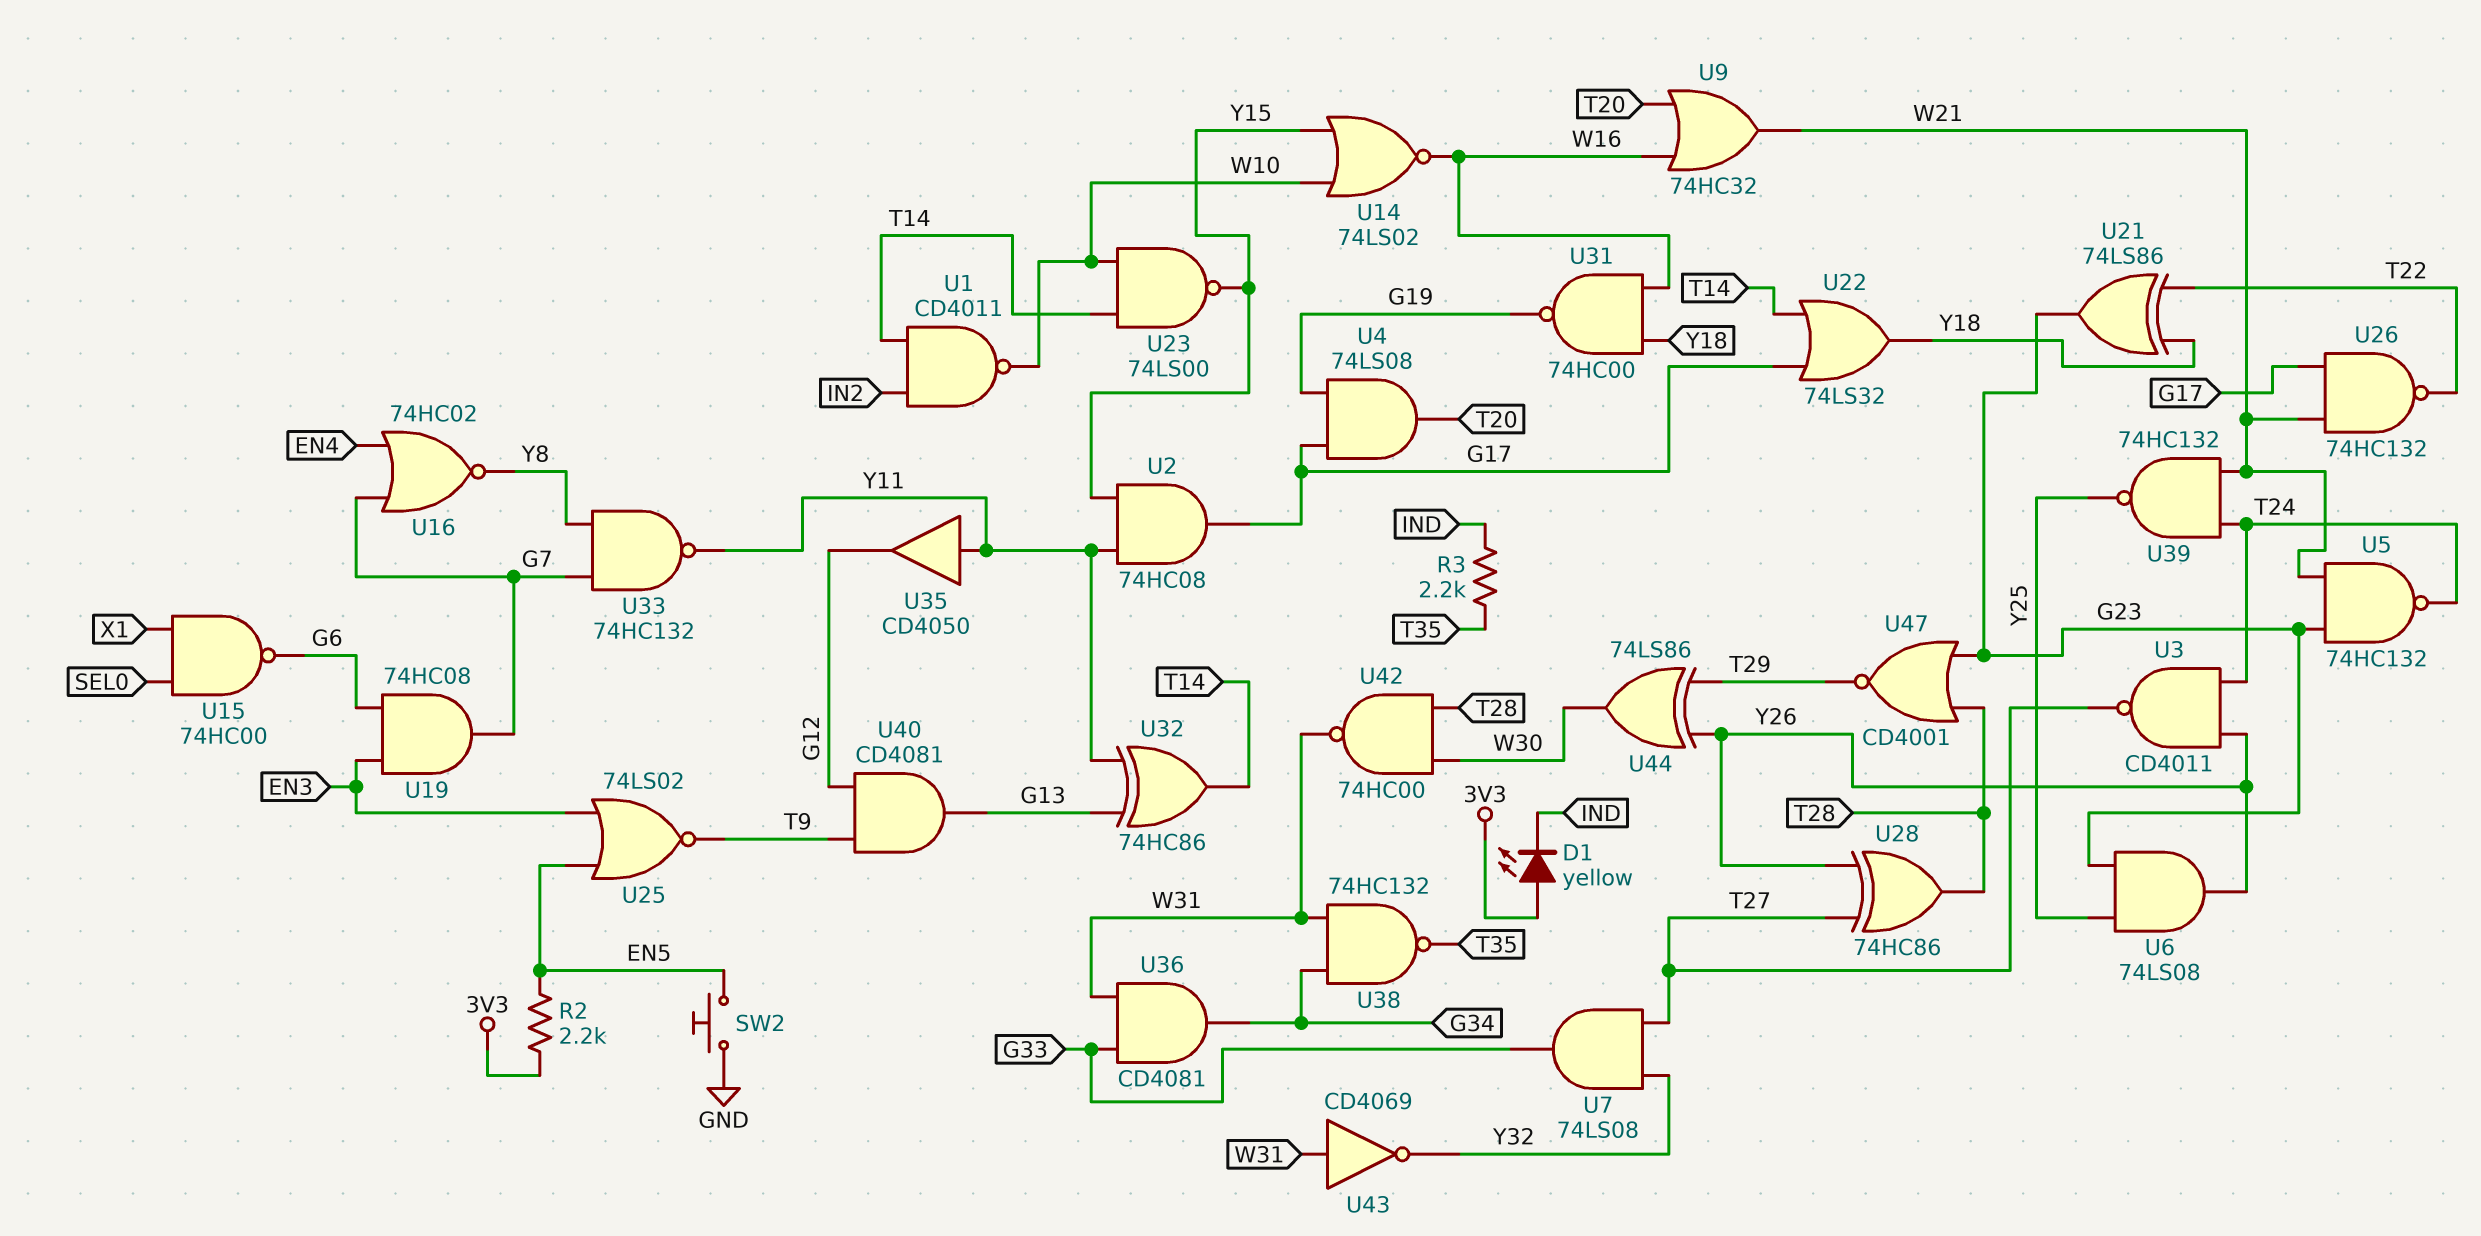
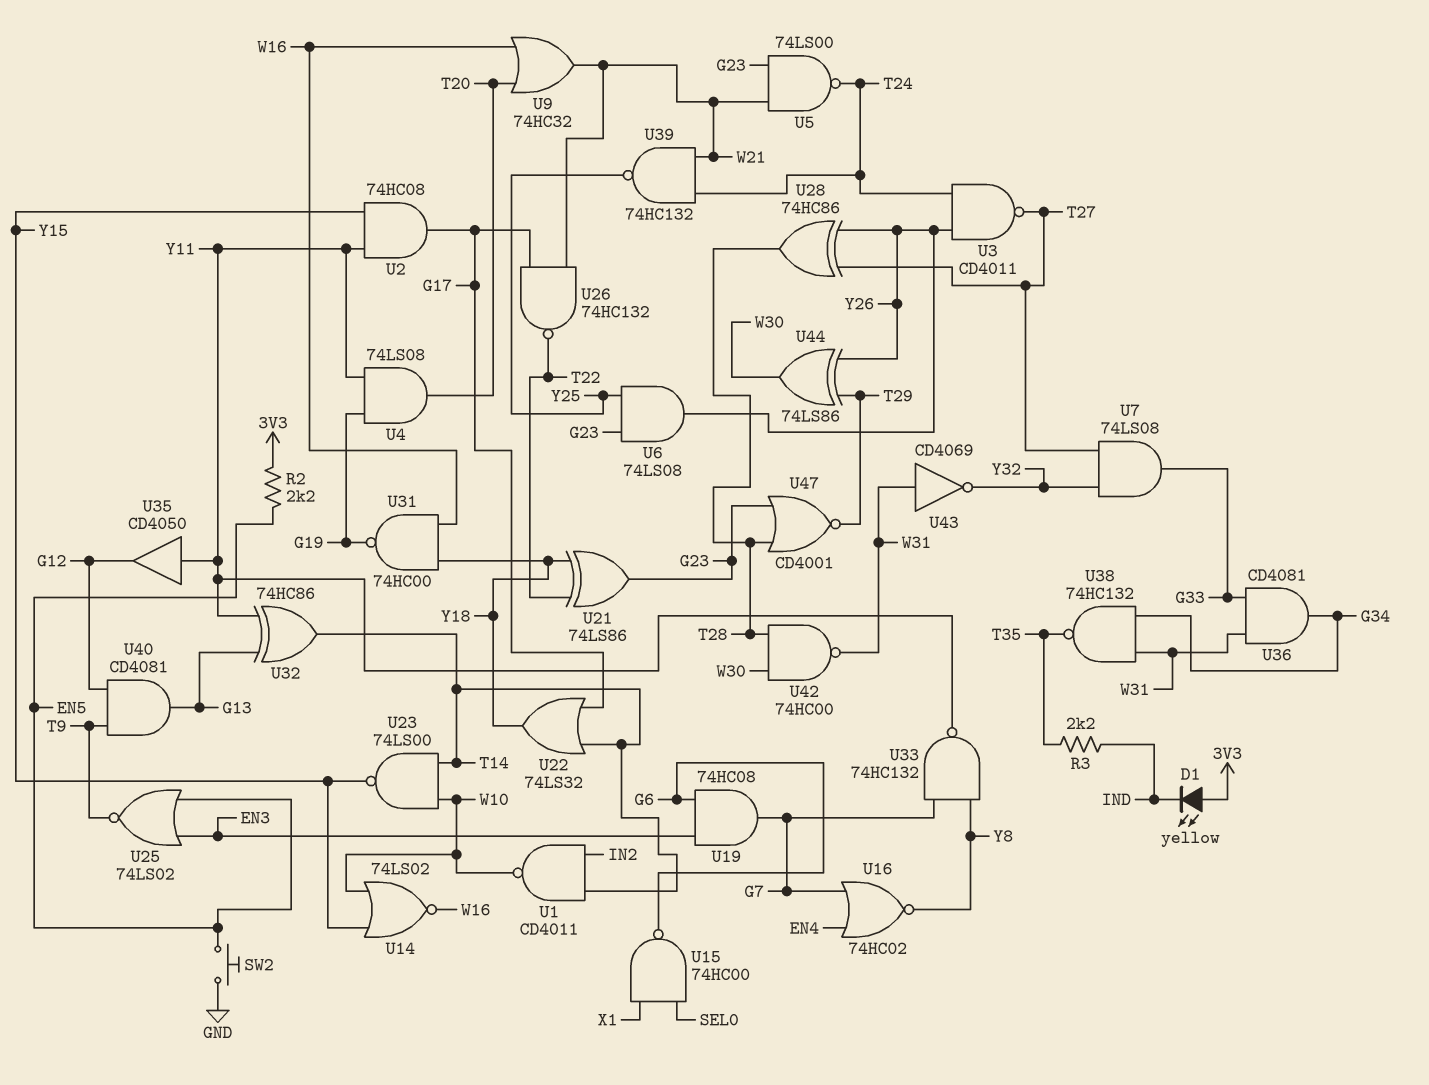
U4: AND 74LS08 (in G17, in G19, out T20) -> AND 74LS08 (in G19, in Y11, out T20)
U5: NAND 74HC132 (in G23, in W21, out T24) -> NAND 74LS00 (in G23, in W21, out T24)

